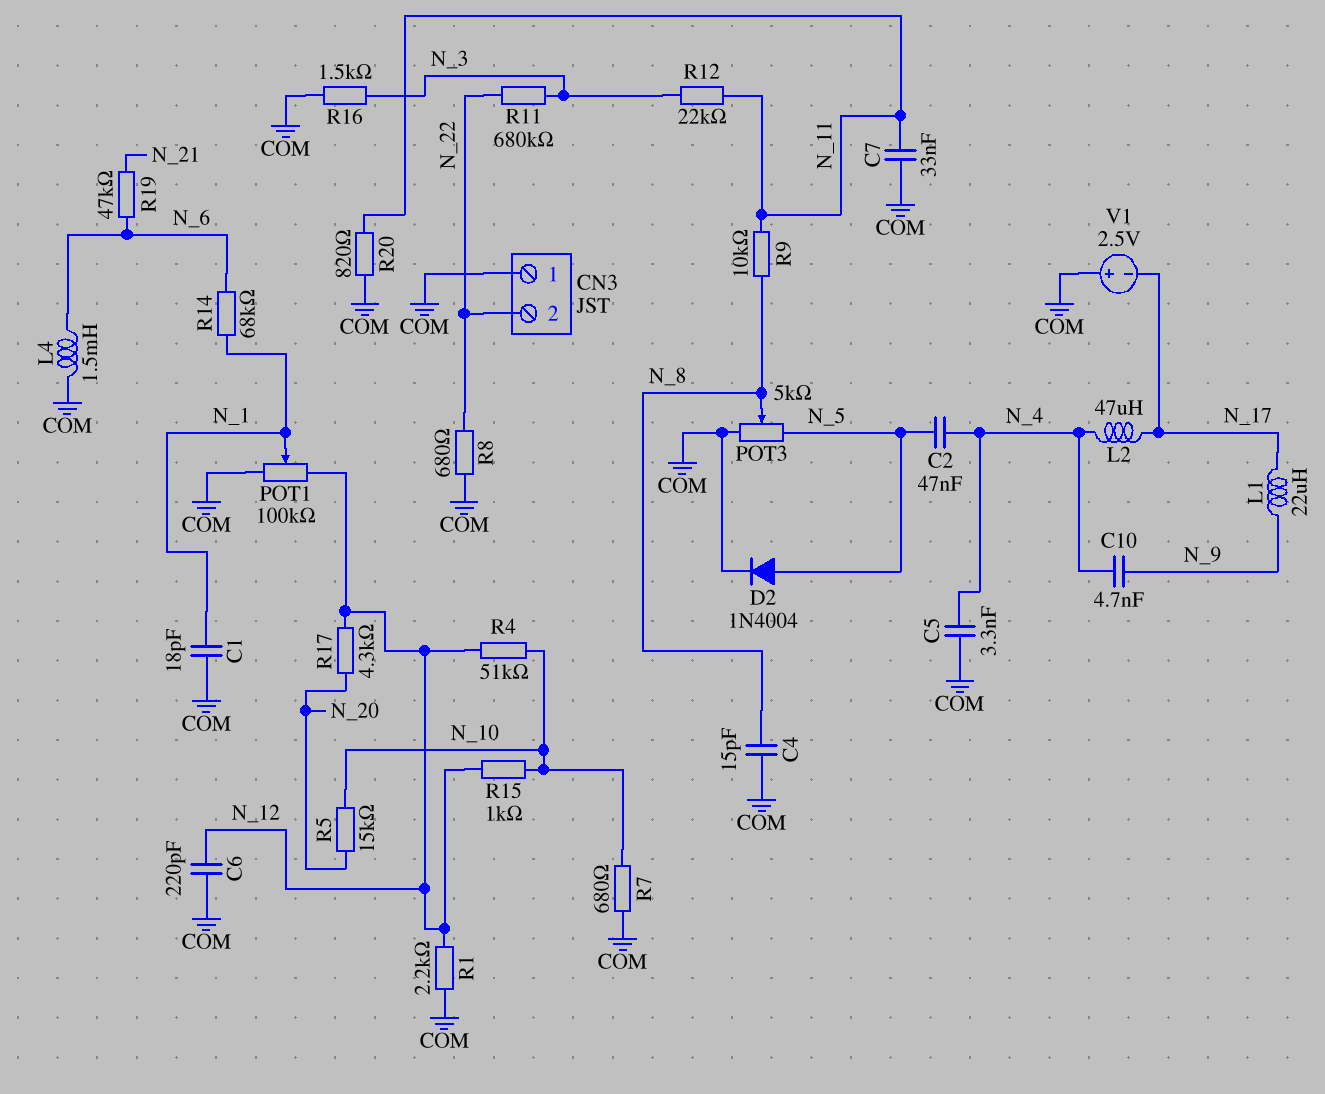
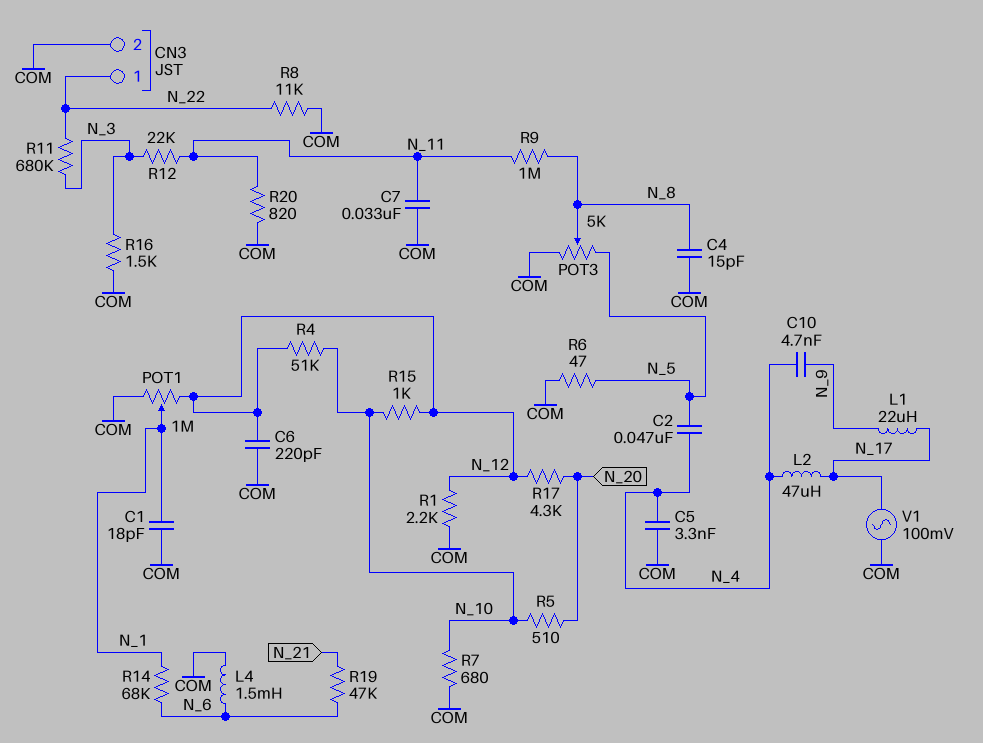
CN3 pin 1: COM -> N_22
CN3 pin 2: N_22 -> COM
D2: diode 1N4004 (A N_5, K COM) -> none
POT1: 100k (COM, N_12, wiper N_1) -> 1M (COM, N_12, wiper N_1)
R5: 15k (N_10, N_20) -> 510 (N_10, N_20)
R6: none -> 47 (COM, N_5)
R8: 680 (COM, N_22) -> 11k (COM, N_22)
R9: 10k (N_8, N_11) -> 1M (N_8, N_11)
V1: 2.5V (plus COM, minus N_17) -> AC 100mV (COM, N_17)

